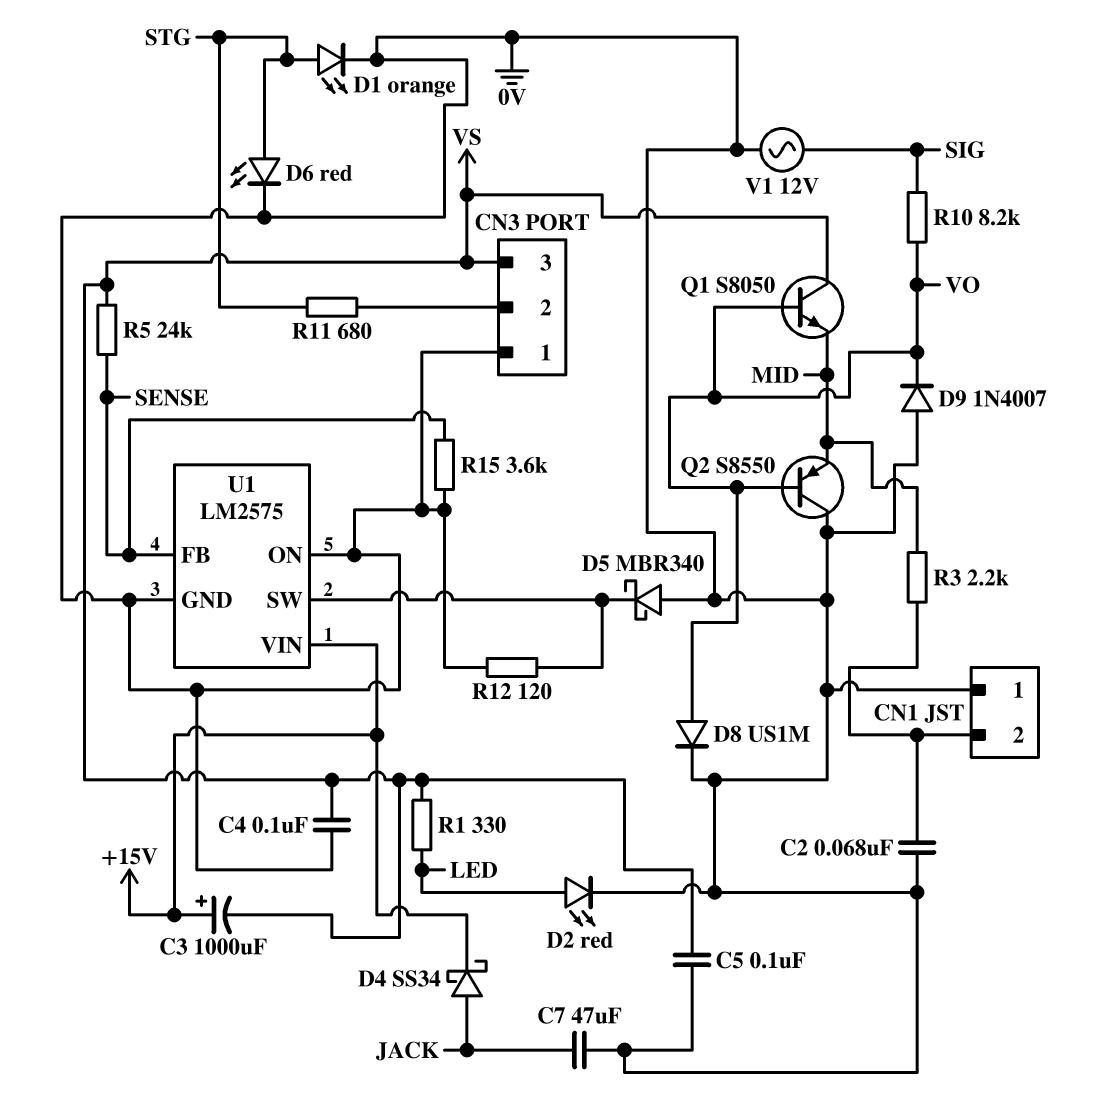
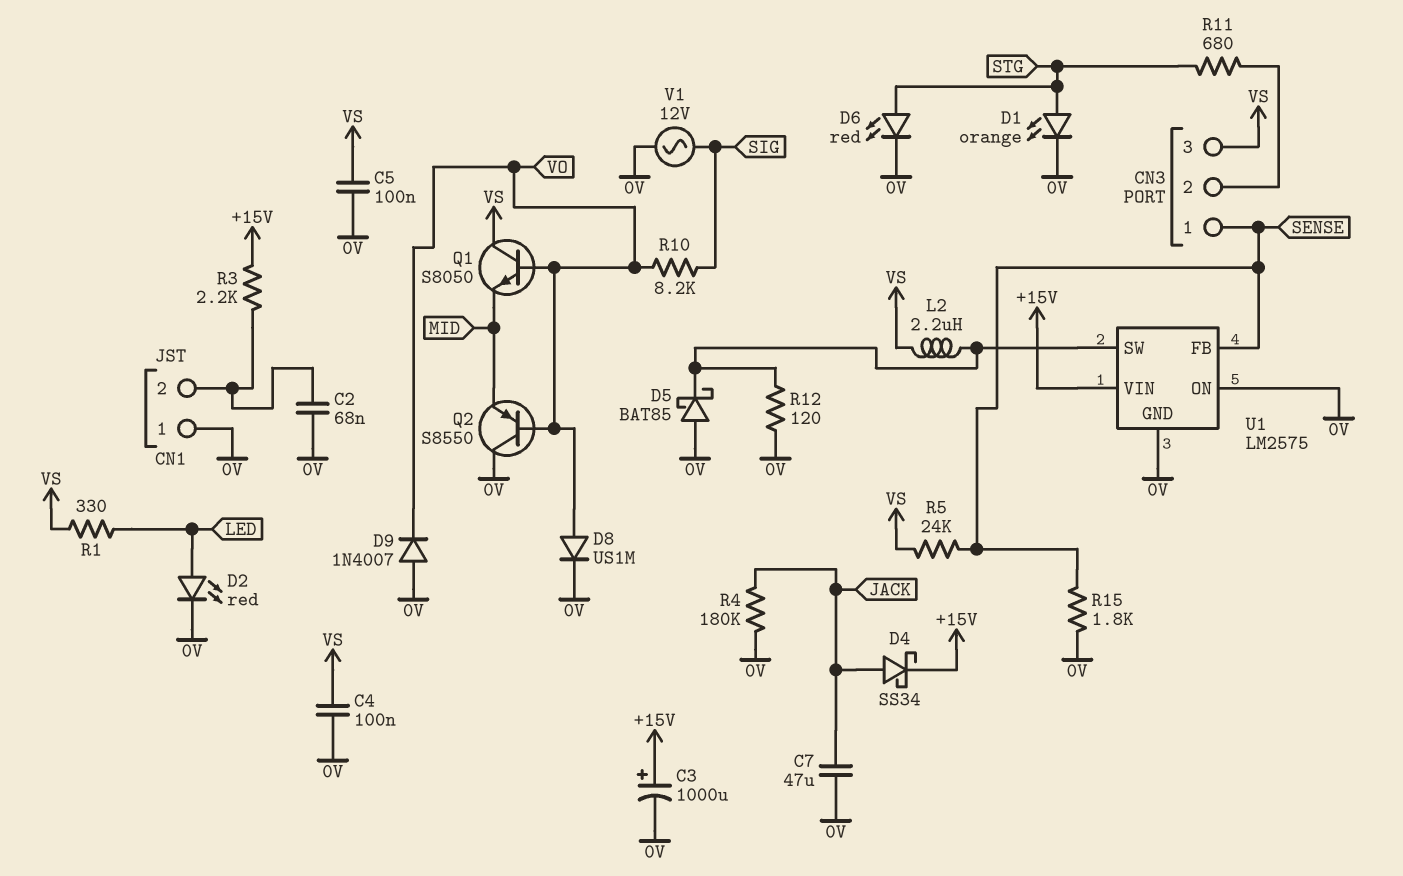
C3: 1000uF (plus +15V, minus VS) -> 1000uF (plus +15V, minus 0V)
CN3 pin 1: 0V -> SENSE
D5: schottky MBR340 (A 0V, K U1/SW) -> schottky BAT85 (A 0V, K U1/SW)
L2: none -> 2.2uH (U1/SW, VS)
R3: 2.2k (CN1/2, MID) -> 2.2k (+15V, CN1/2)
R4: none -> 180k (0V, JACK)
R15: 3.6k (0V, SENSE) -> 1.8k (0V, SENSE)

